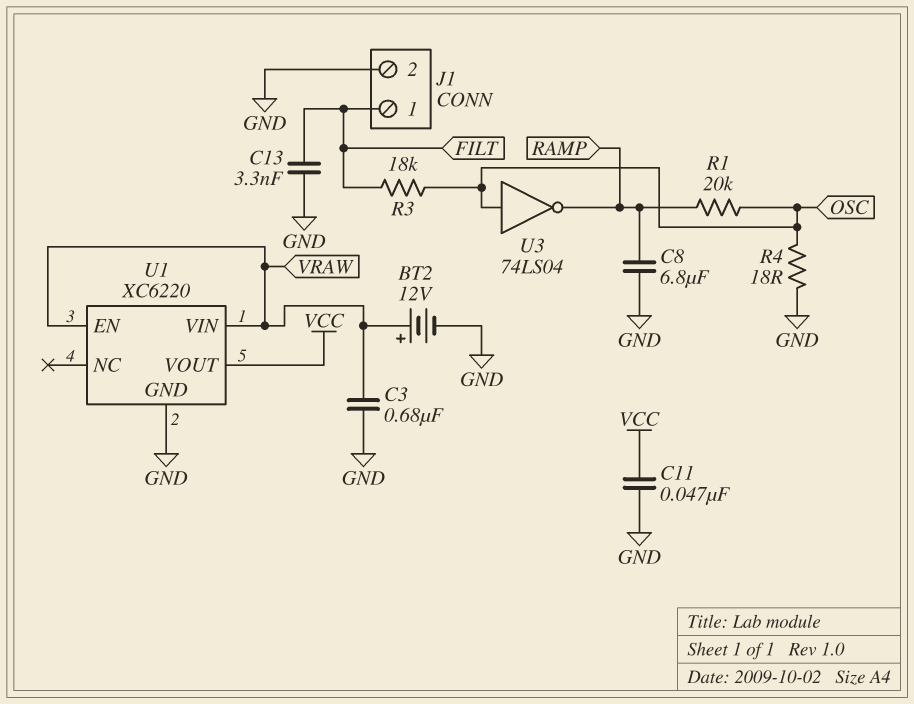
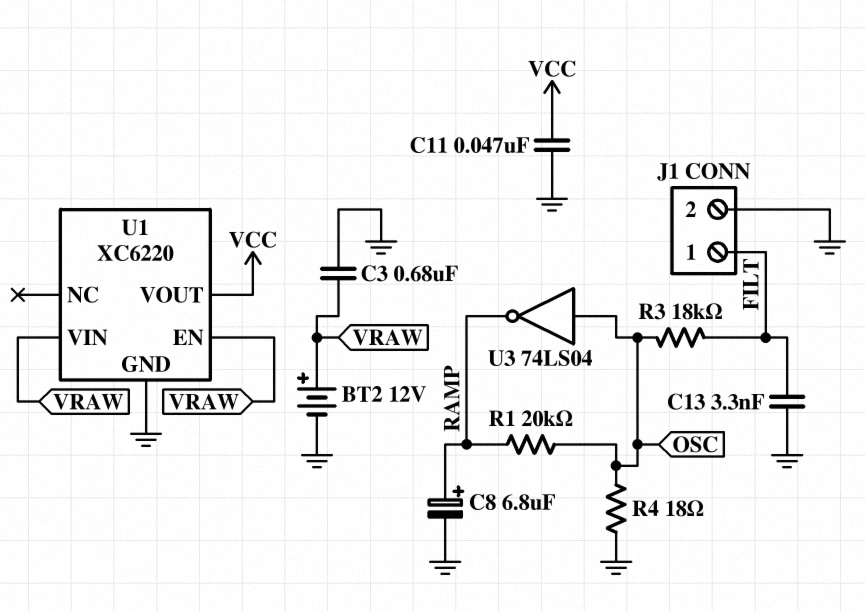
C8: 6.8uF (GND, RAMP) -> 6.8uF (plus RAMP, minus GND)

